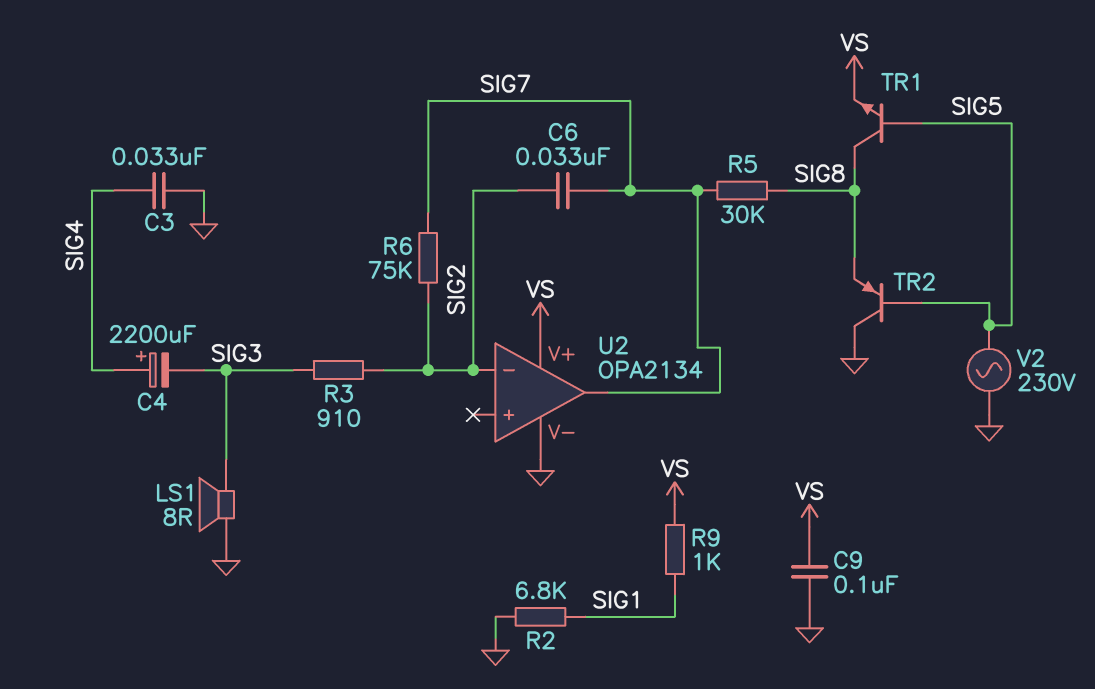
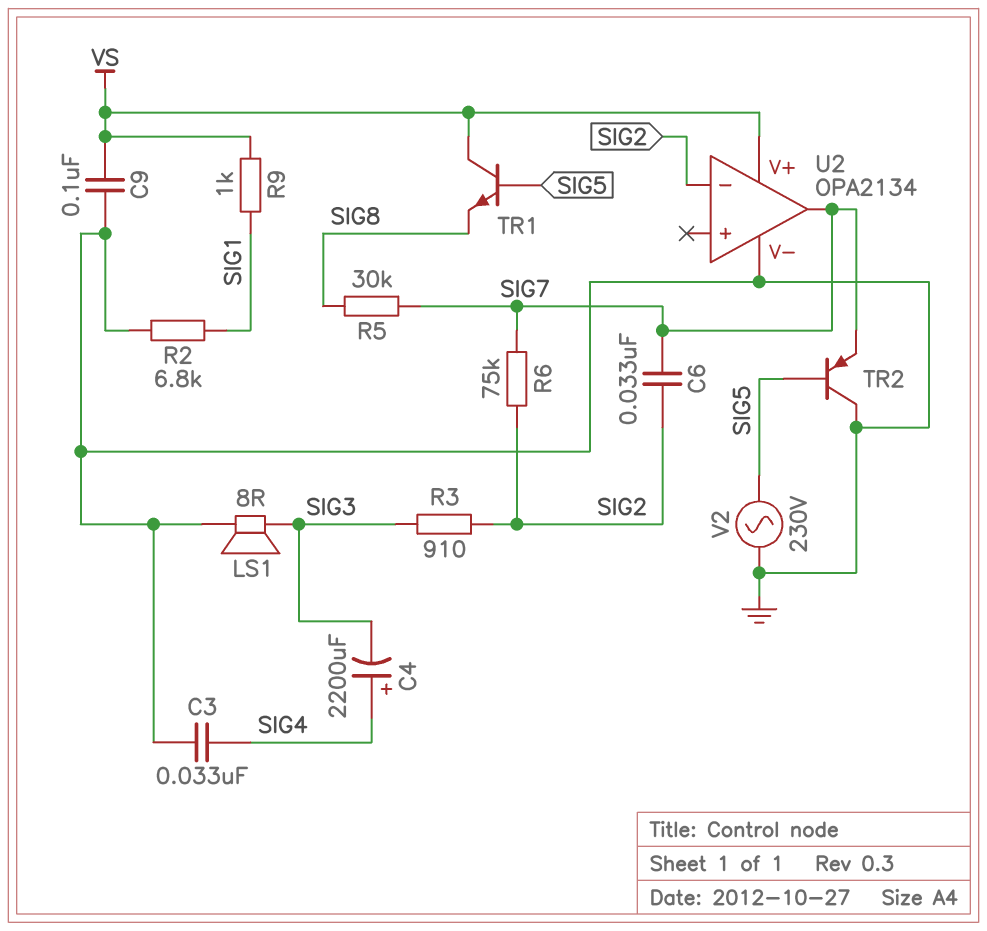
TR1: NPN (B SIG5, C SIG8, E VS) -> NPN (B SIG5, C VS, E SIG8)
TR2: PNP (B SIG5, C GND, E SIG8) -> PNP (B SIG5, C GND, E SIG7)

